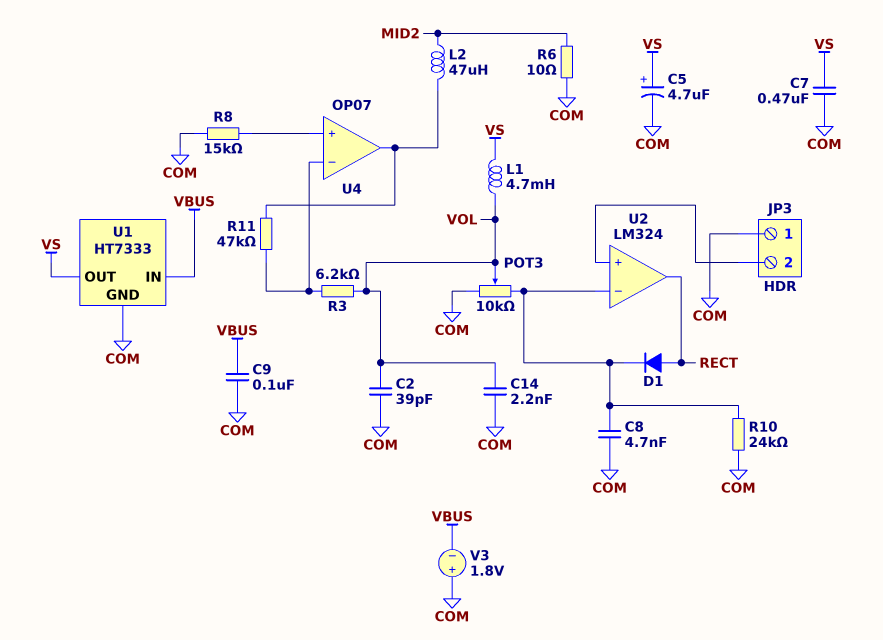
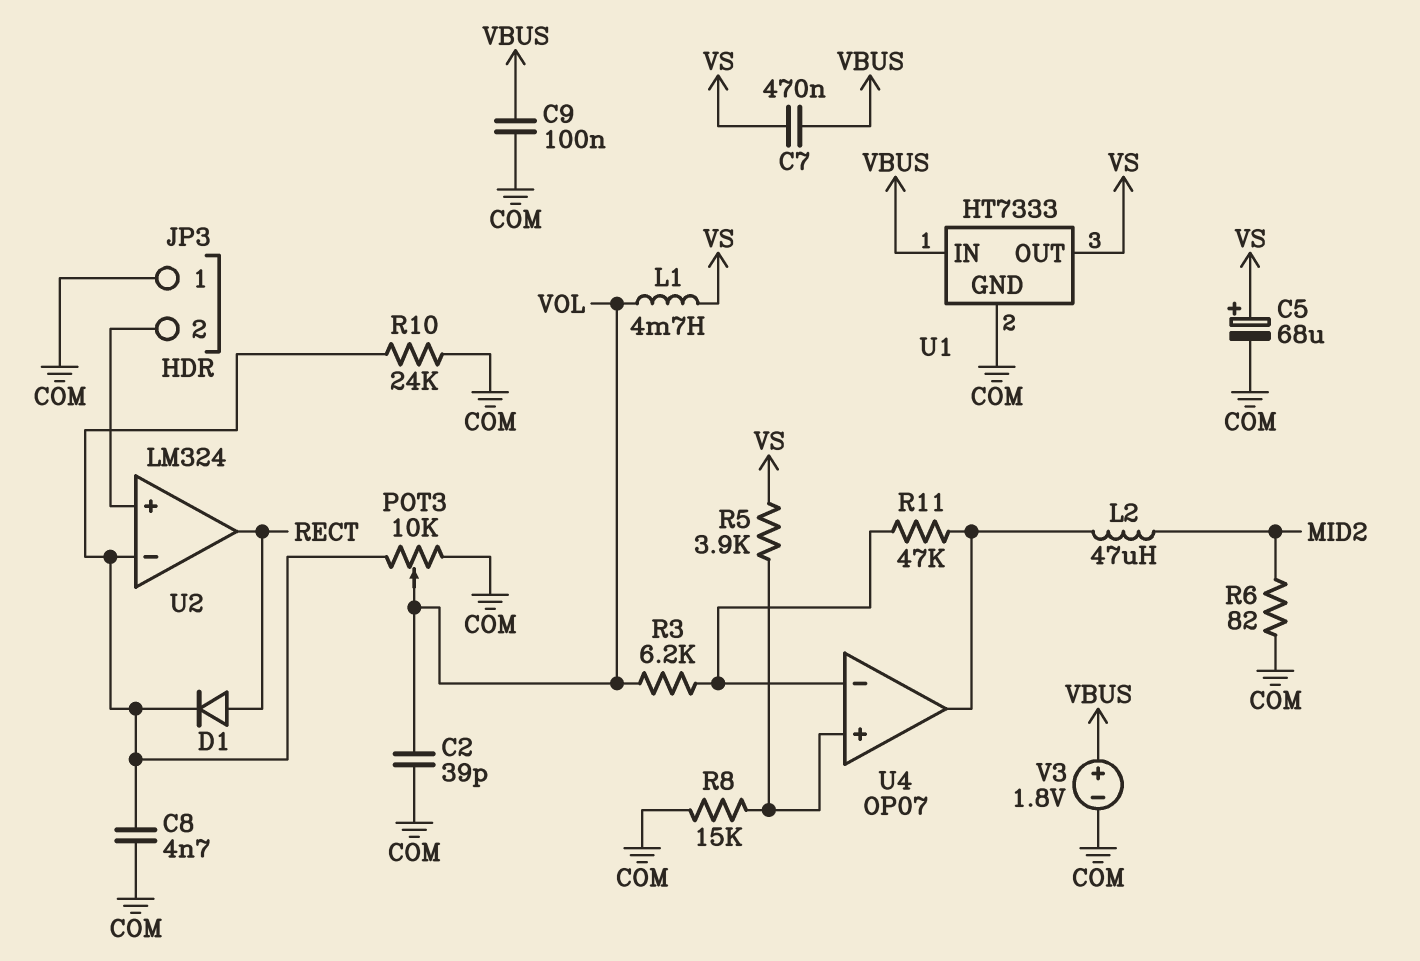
C5: 4.7uF (plus VS, minus COM) -> 68uF (plus VS, minus COM)
C7: 470nF (COM, VS) -> 470nF (VBUS, VS)
C14: 2.2nF (COM, VOL) -> none
R5: none -> 3.9k (U4/in+, VS)
R6: 10 (COM, MID2) -> 82 (COM, MID2)
V3: 1.8V (plus COM, minus VBUS) -> 1.8V (plus VBUS, minus COM)

